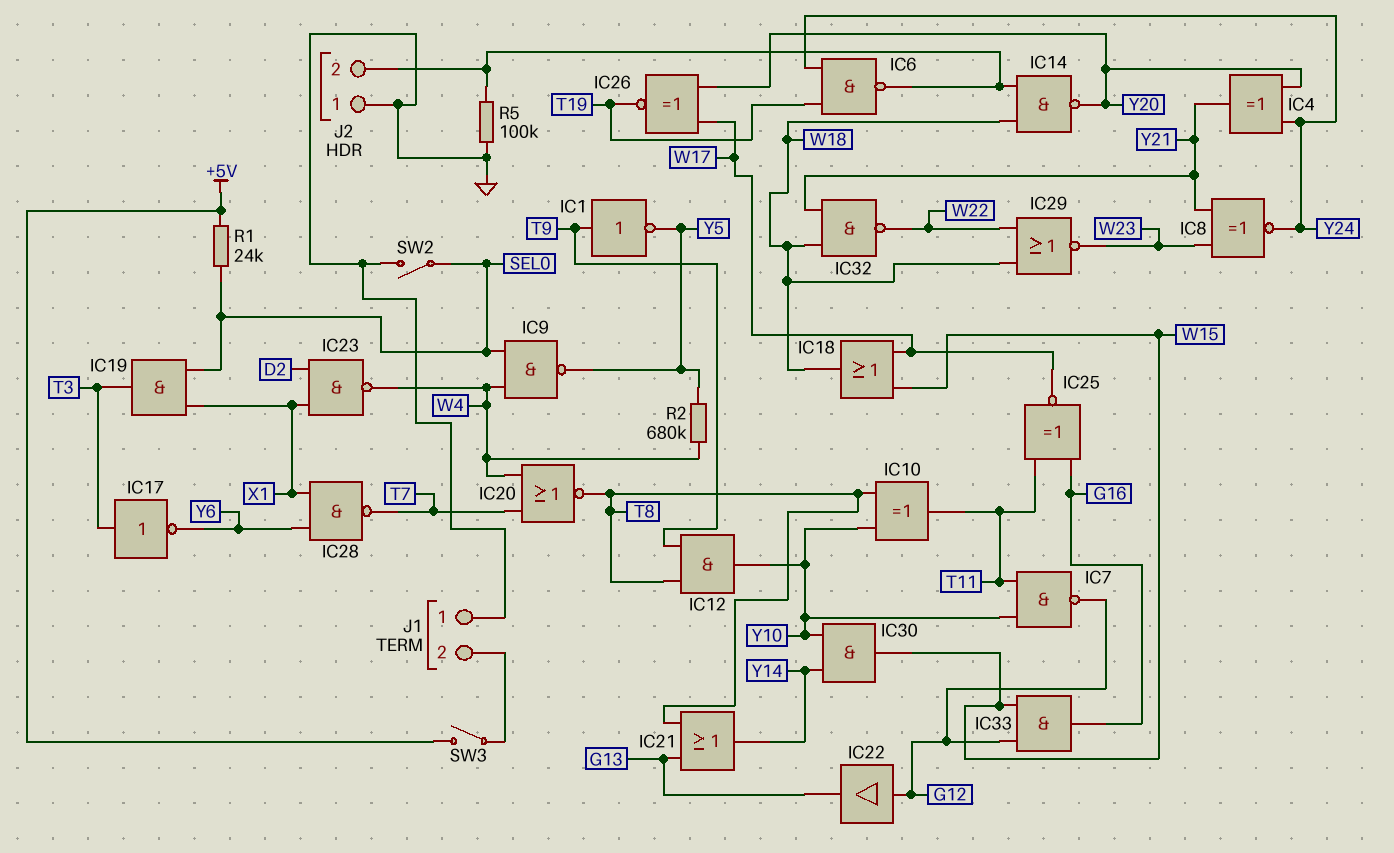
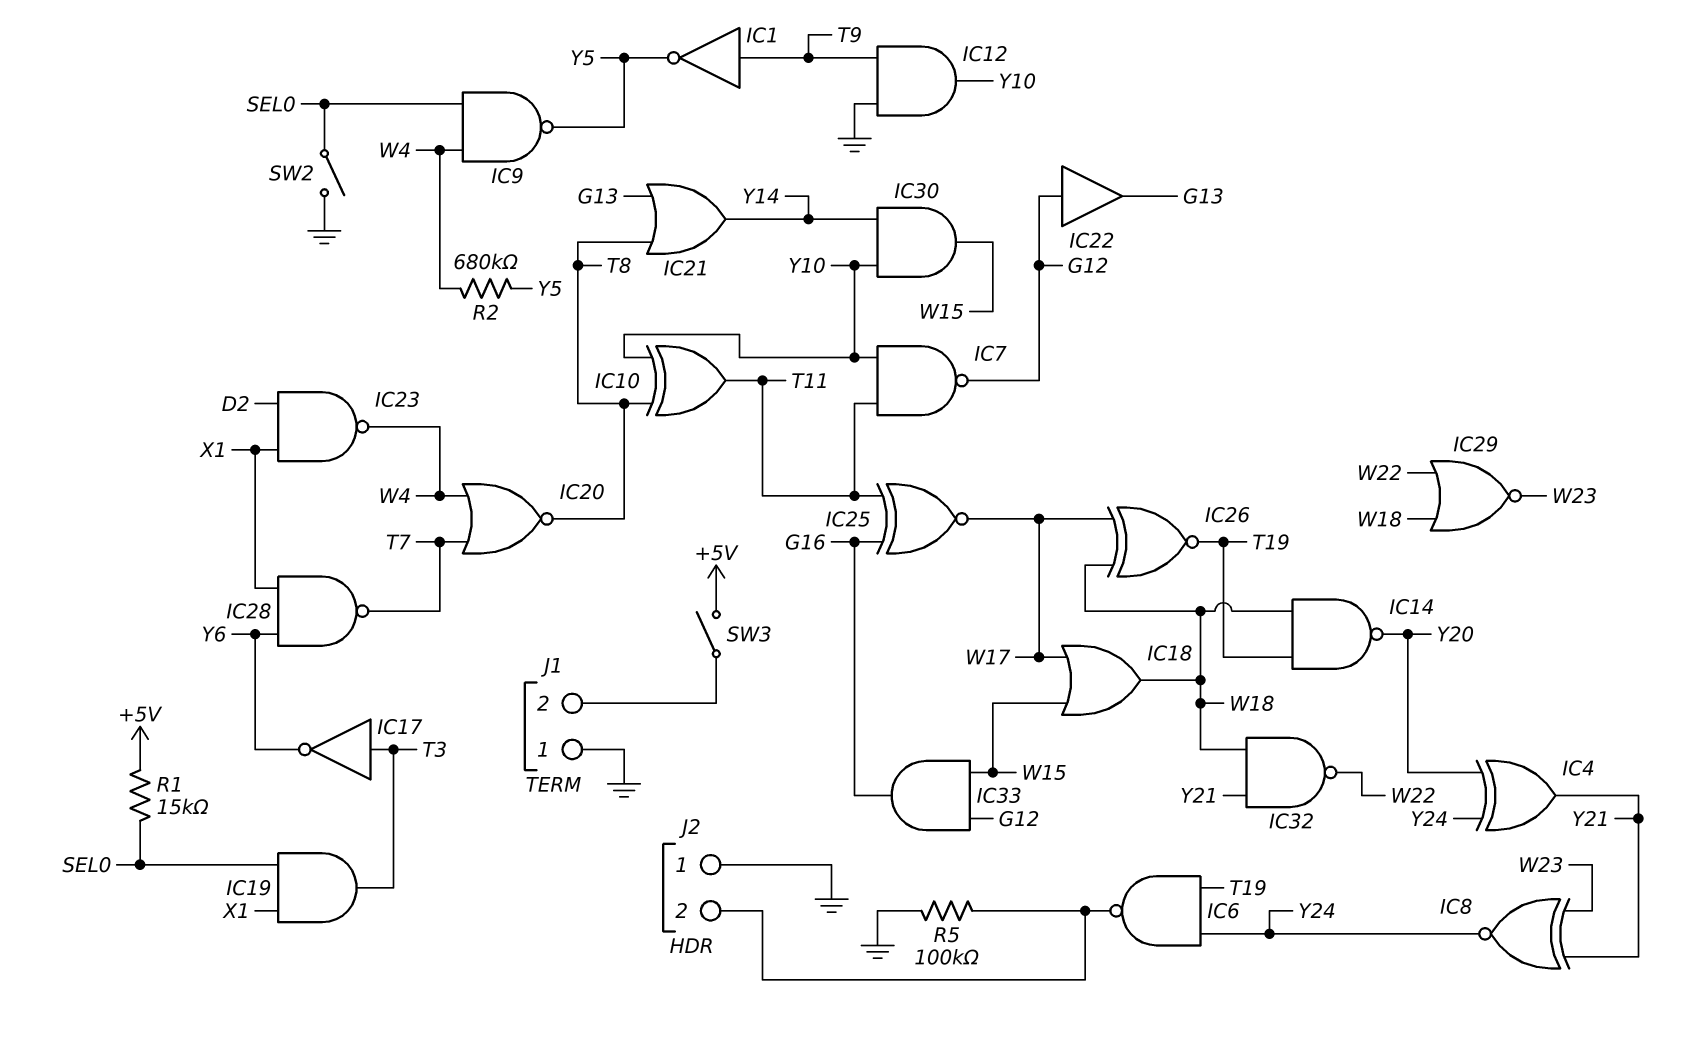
IC12: AND (in T8, in T9, out Y10) -> AND (in GND, in T9, out Y10)
IC14: NAND (in J2/2, in W18, out Y20) -> NAND (in T19, in W18, out Y20)
IC26: XNOR (in W17, in Y20, out T19) -> XNOR (in W17, in W18, out T19)
R1: 24k (+5V, SEL0) -> 15k (+5V, SEL0)

